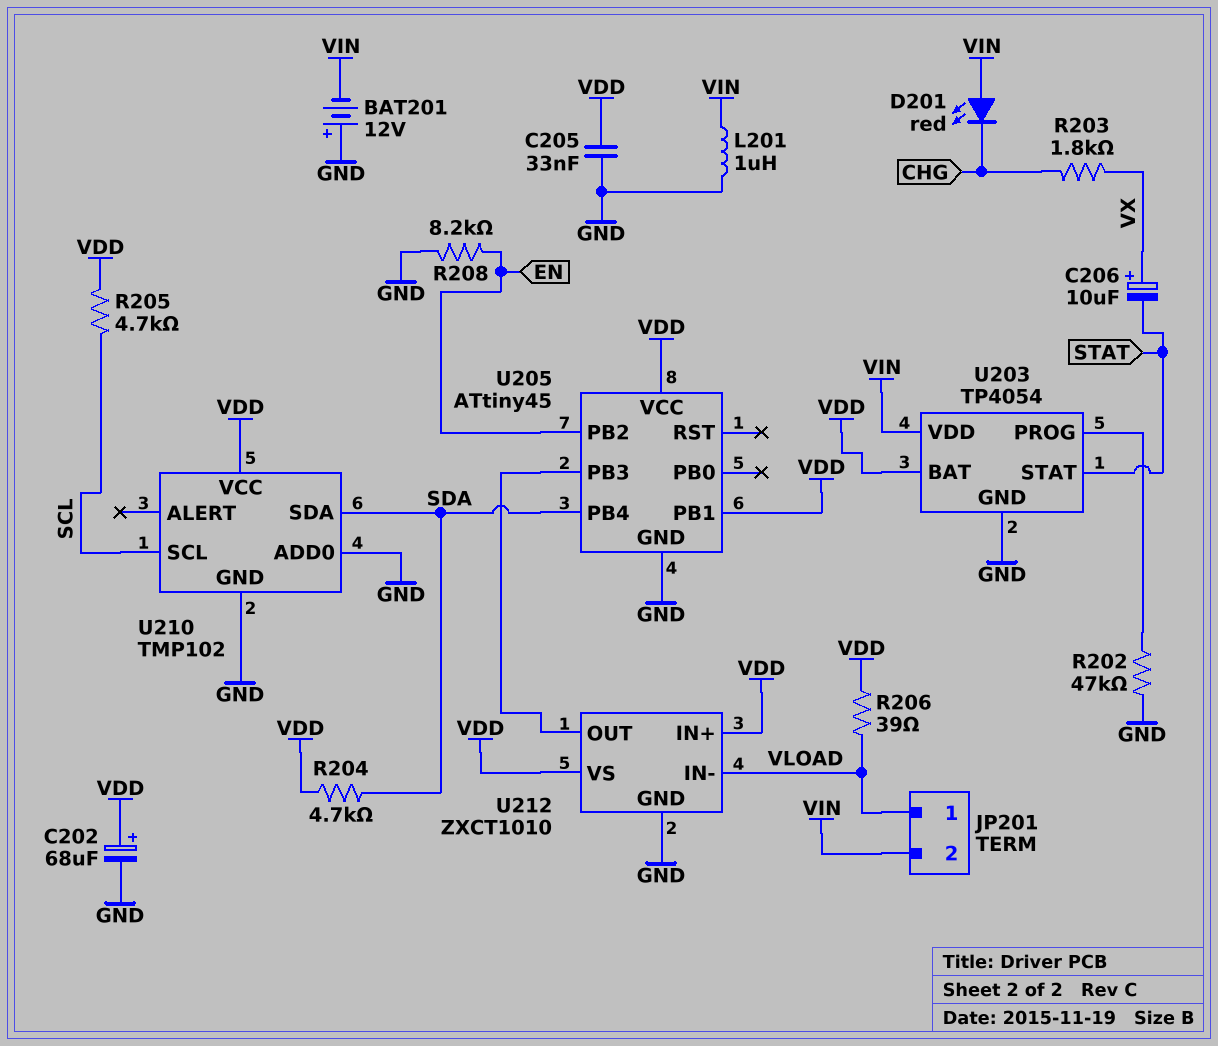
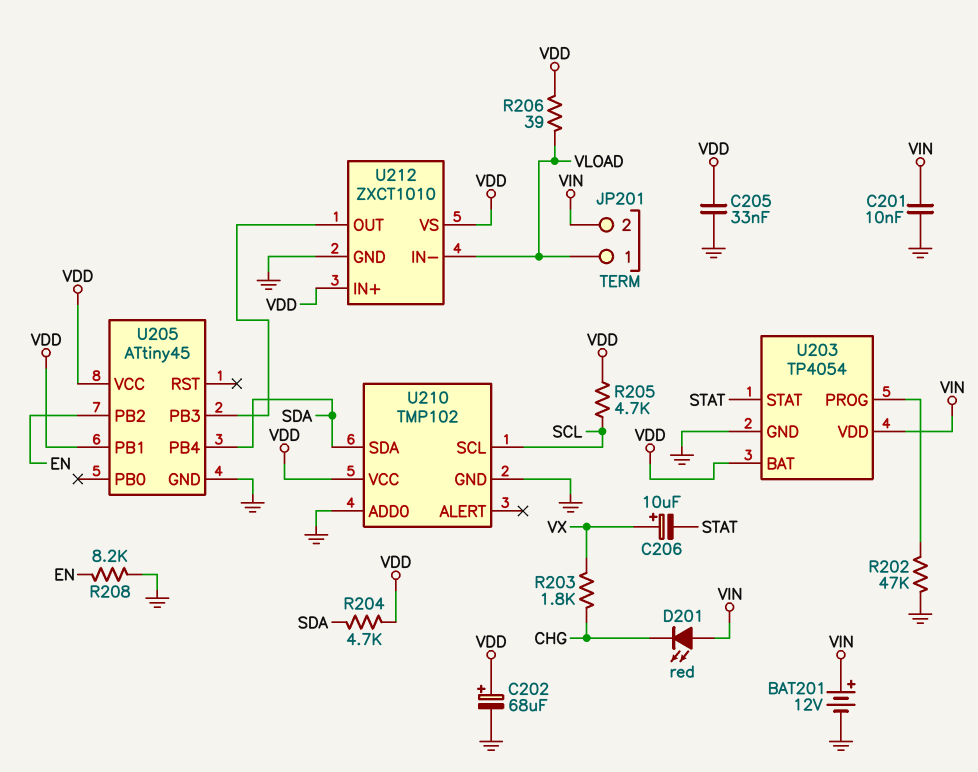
BAT201: 12V (plus GND, minus VIN) -> 12V (plus VIN, minus GND)
C201: none -> 10nF (GND, VIN)
L201: 1uH (GND, VIN) -> none

